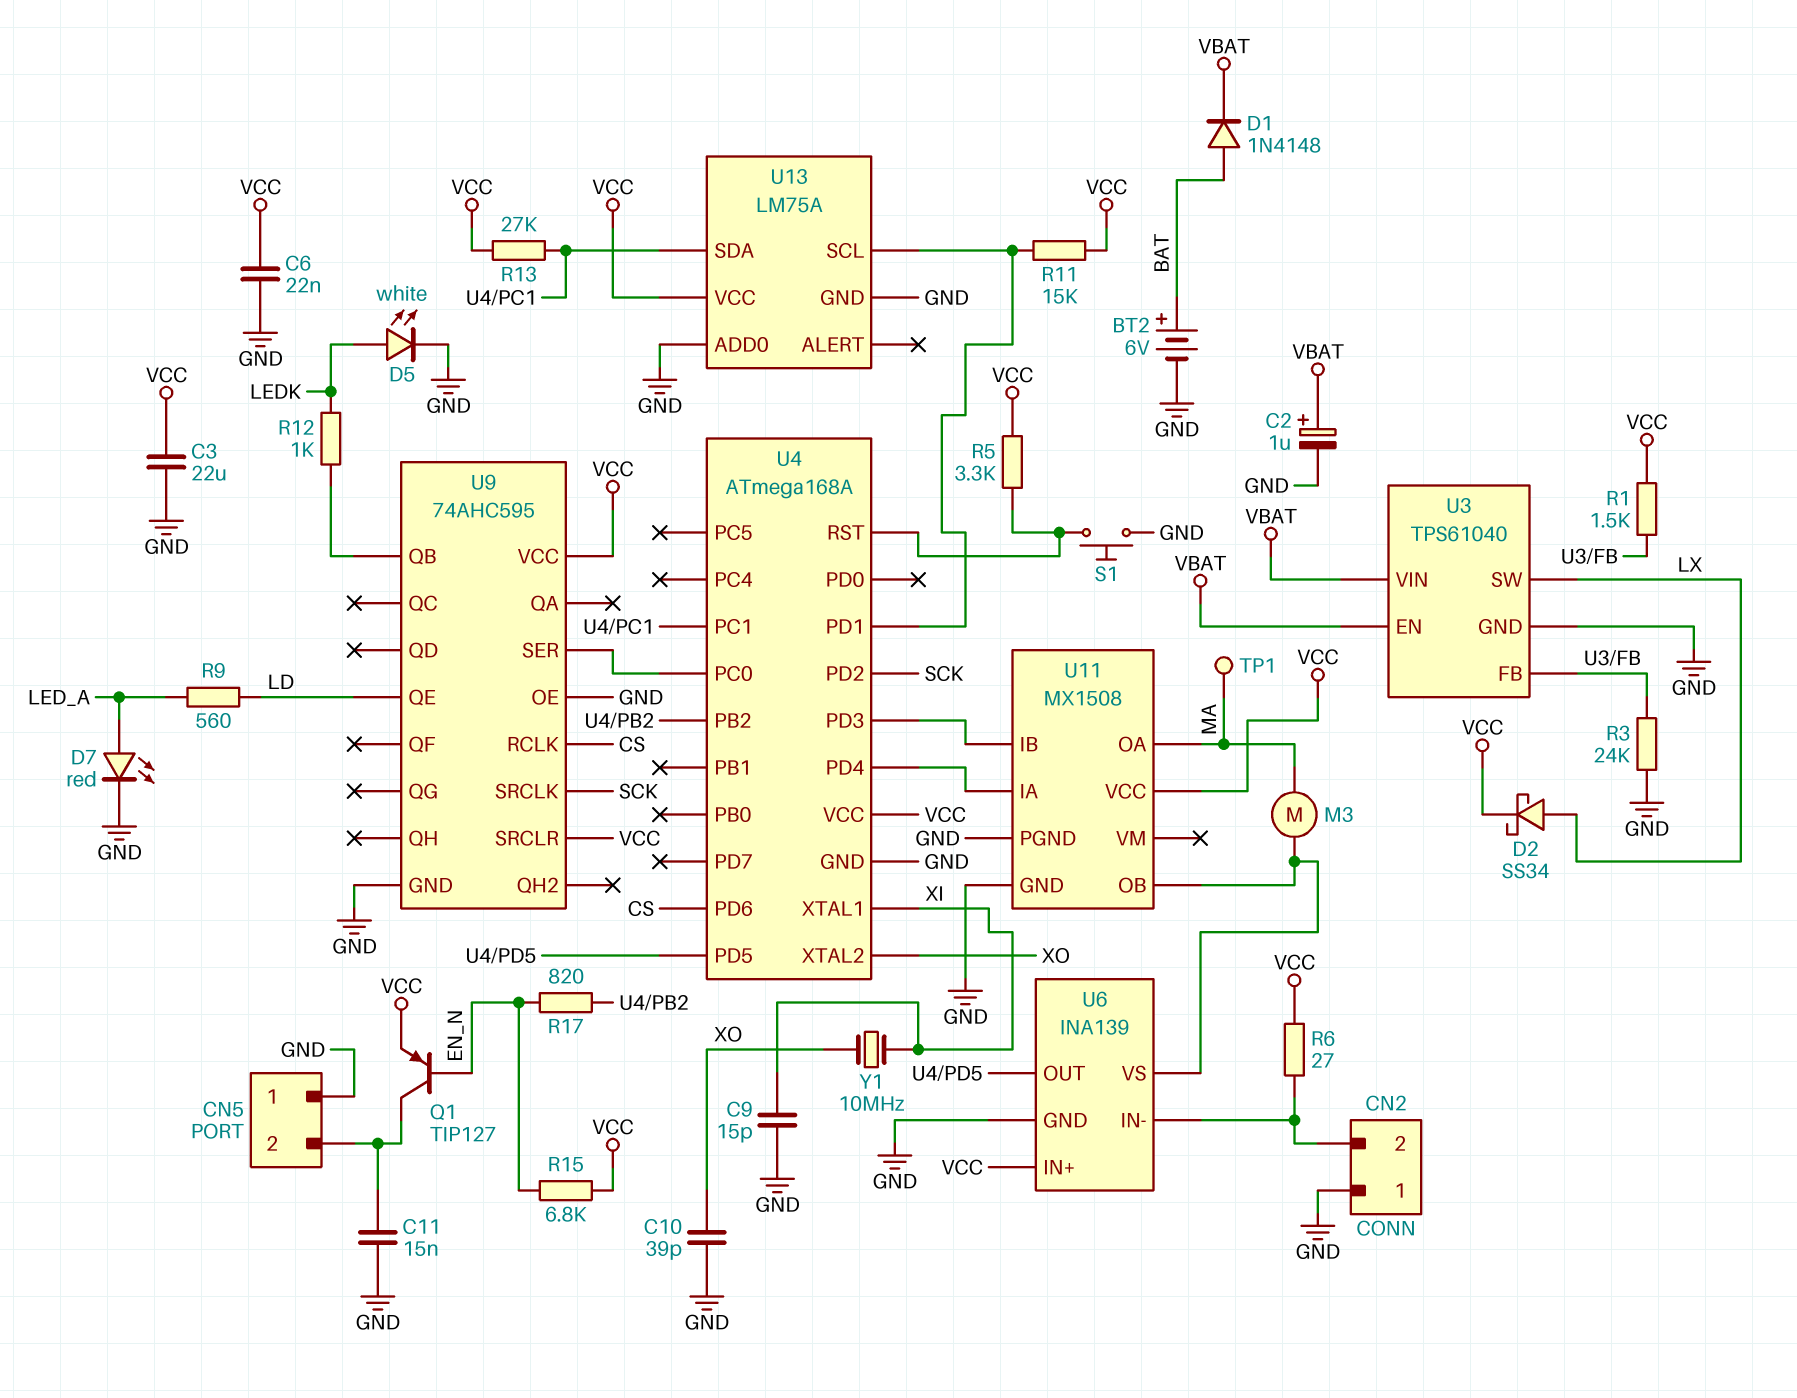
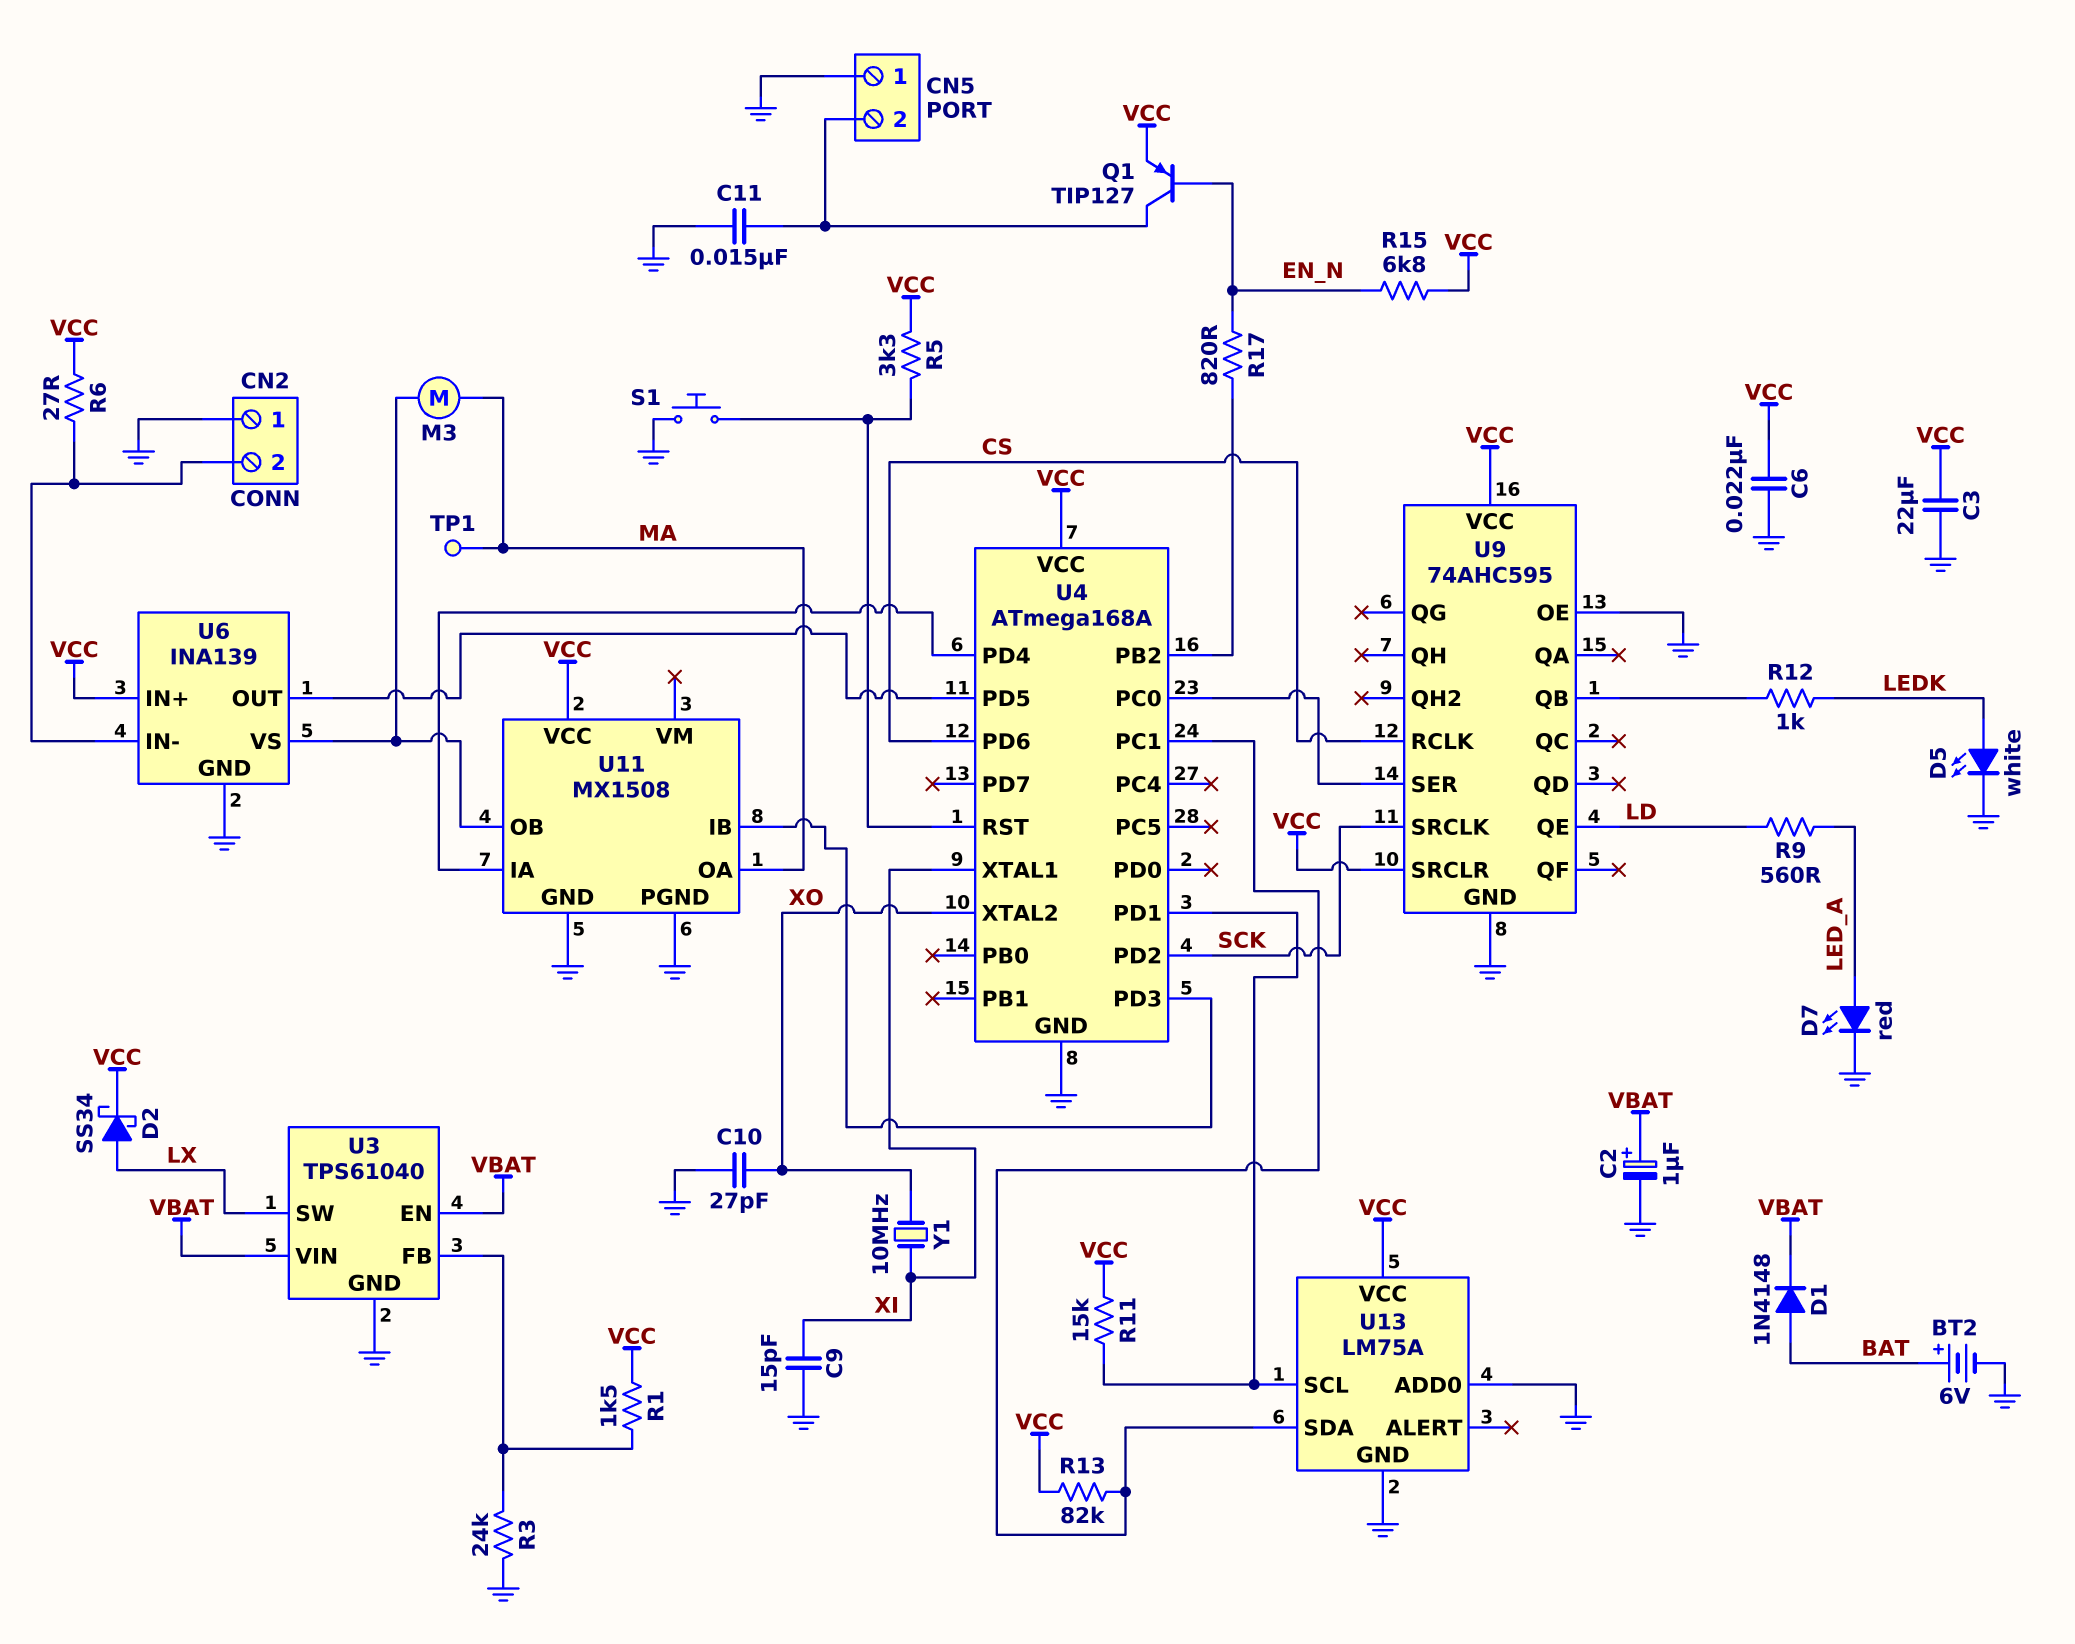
C10: 39pF (GND, XO) -> 27pF (GND, XO)
R13: 27k (U4/PC1, VCC) -> 82k (U4/PC1, VCC)

